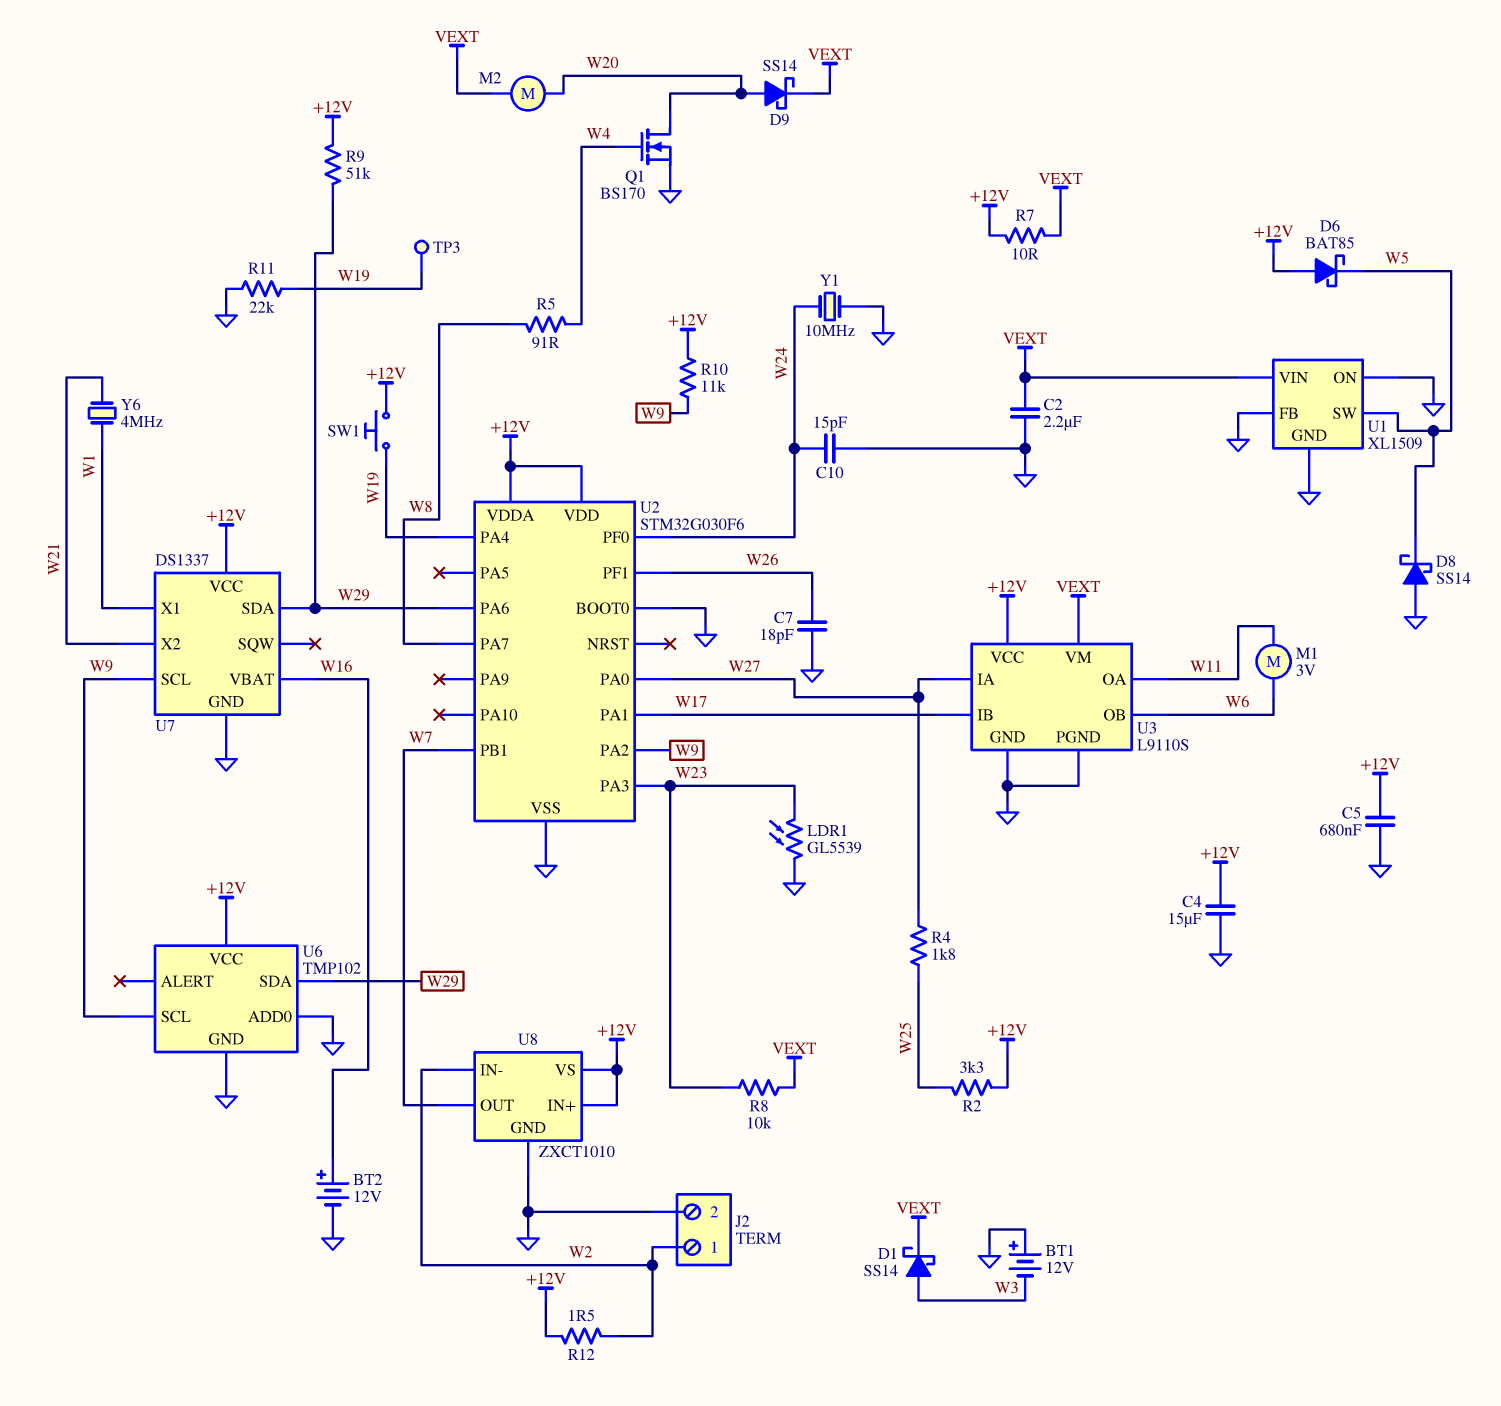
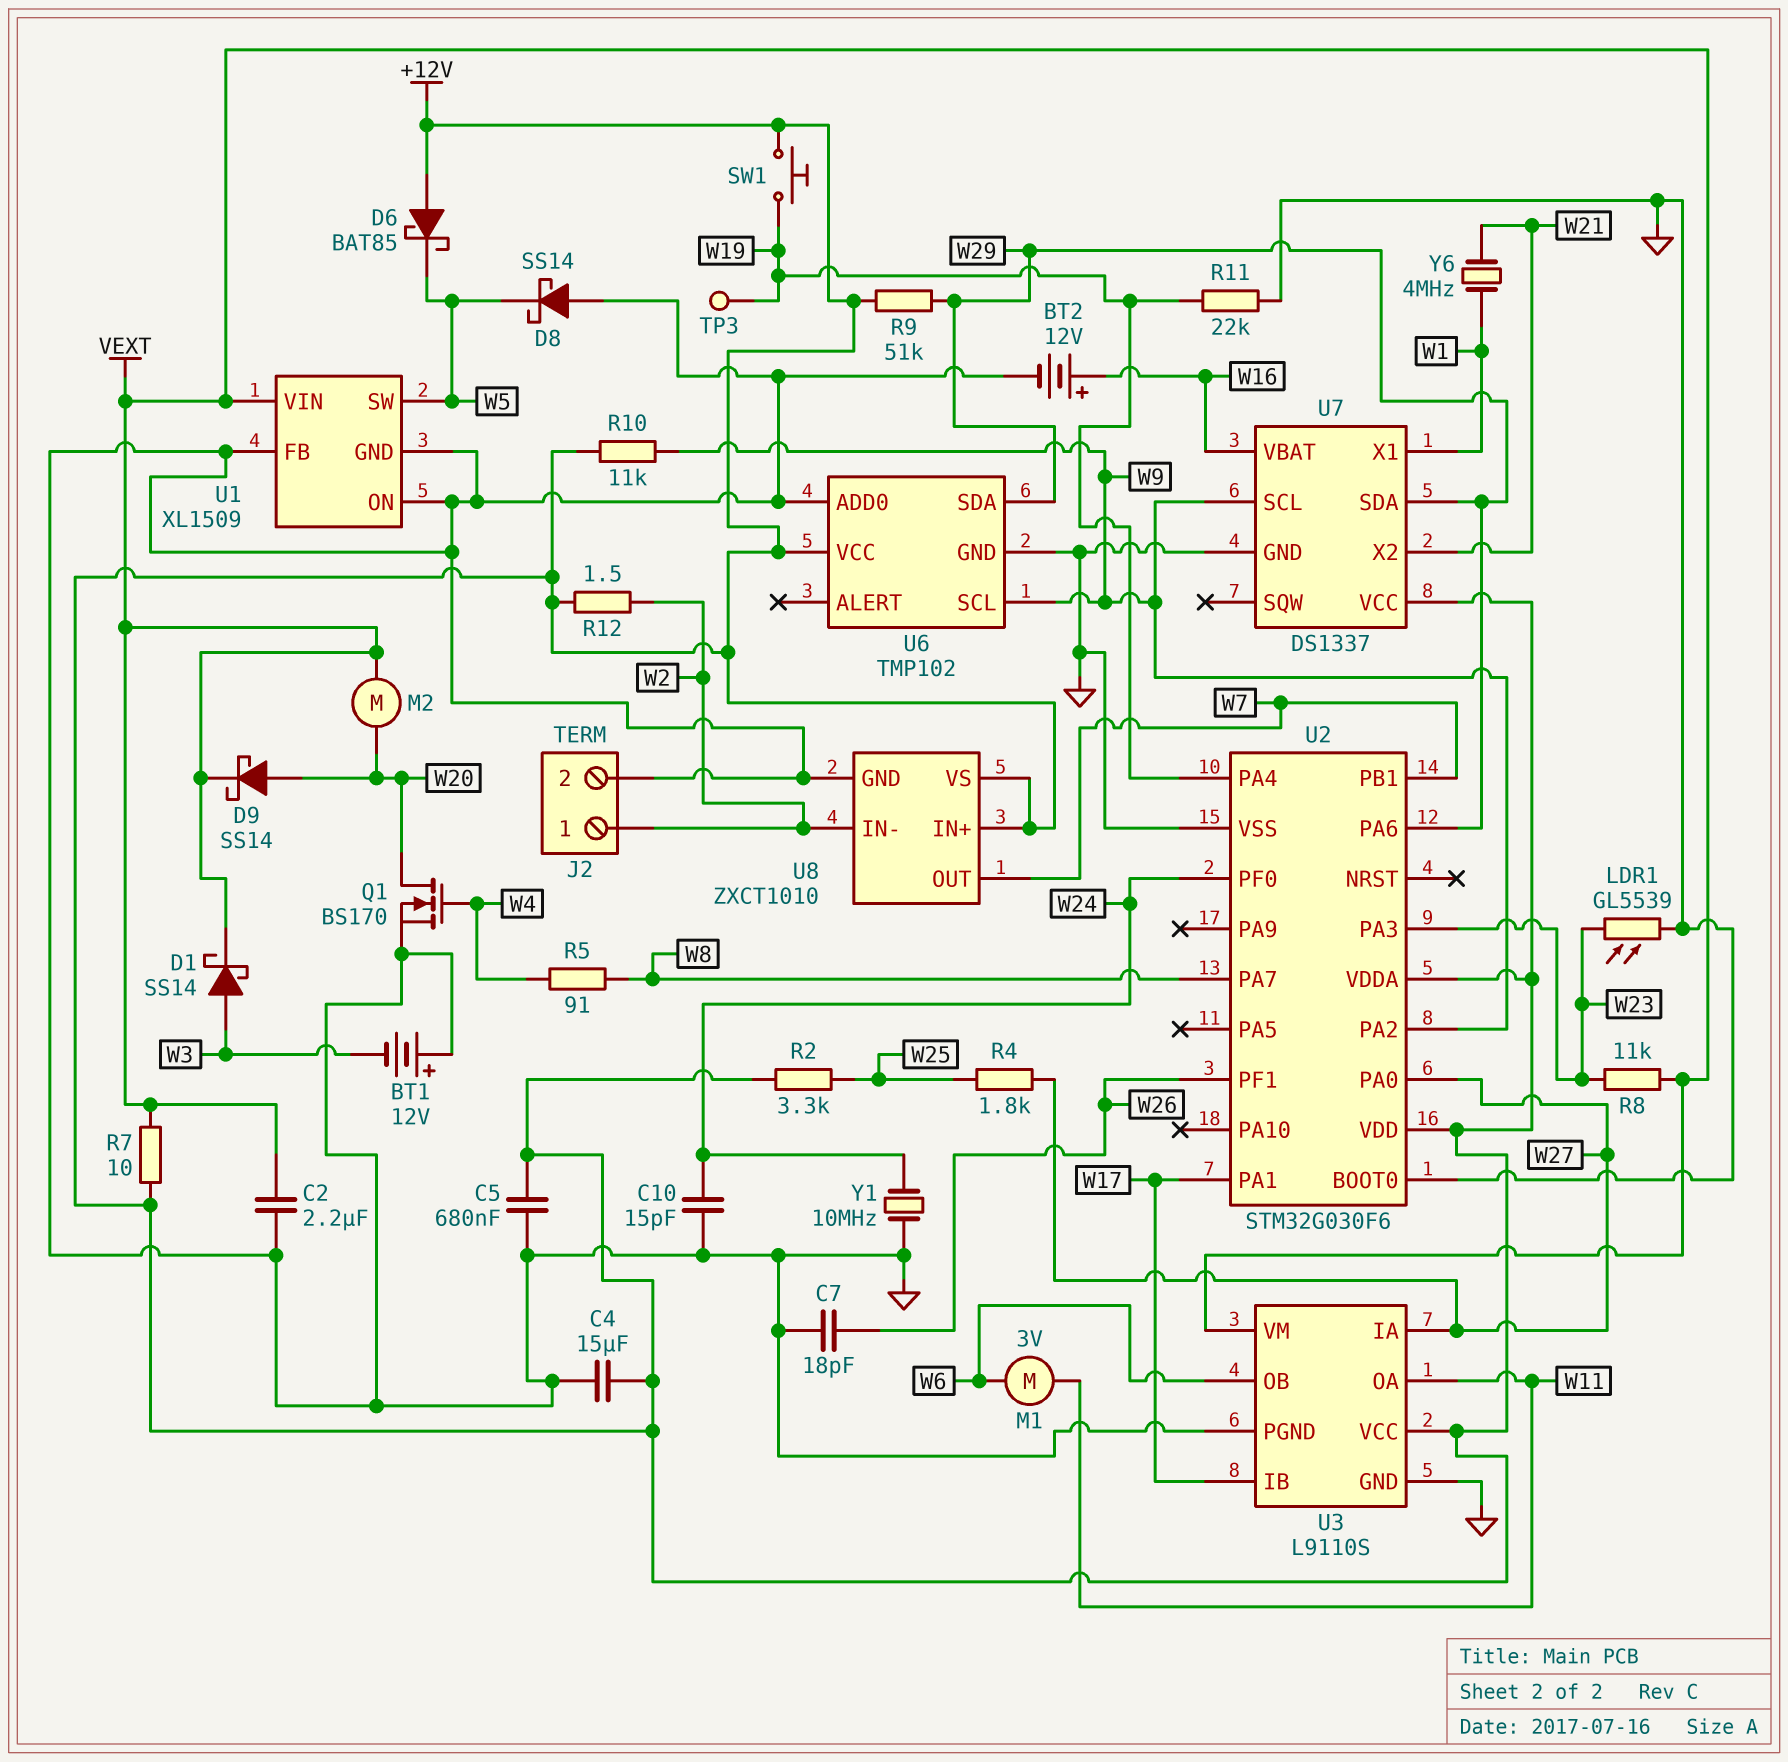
R8: 10k (VEXT, W23) -> 11k (VEXT, W23)

